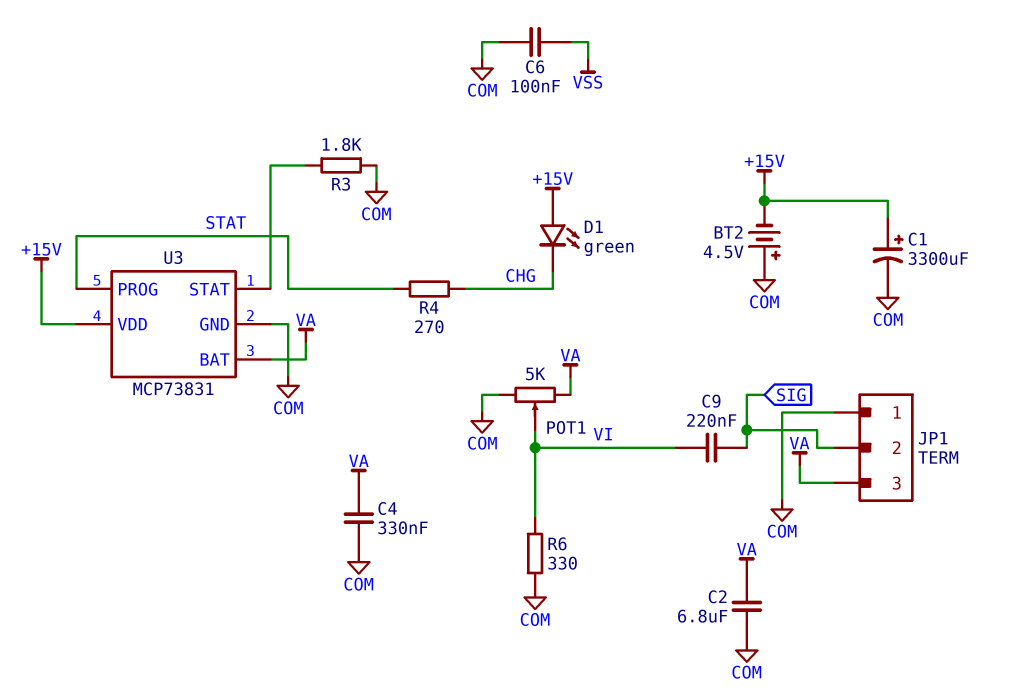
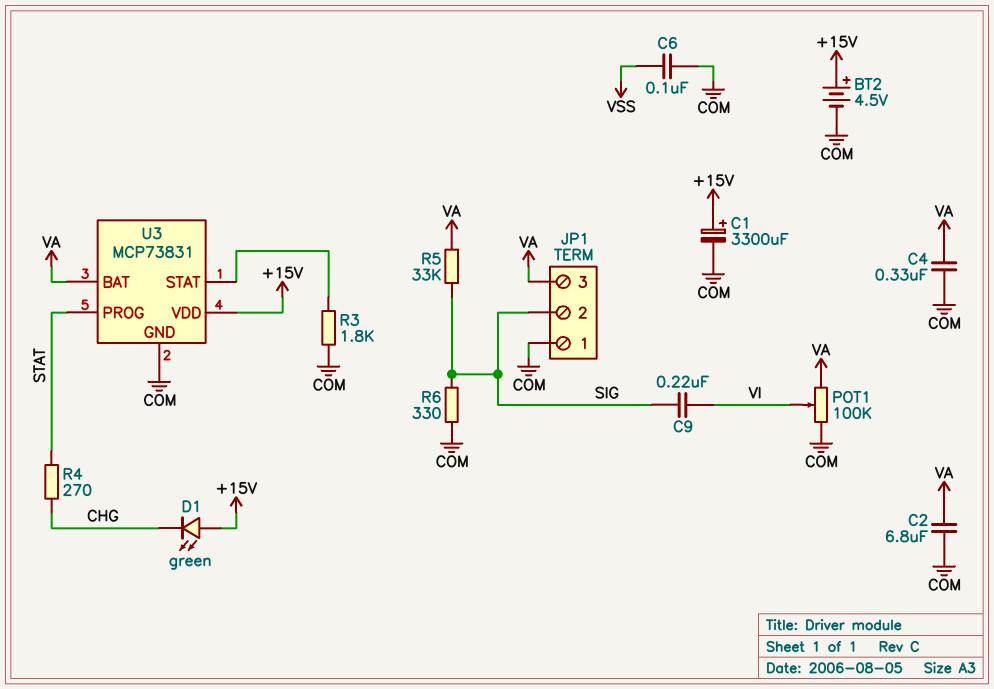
BT2: 4.5V (plus COM, minus +15V) -> 4.5V (plus +15V, minus COM)
POT1: 5k (COM, VA, wiper VI) -> 100k (COM, VA, wiper VI)
R5: none -> 33k (SIG, VA)
R6: 330 (COM, VI) -> 330 (COM, SIG)

